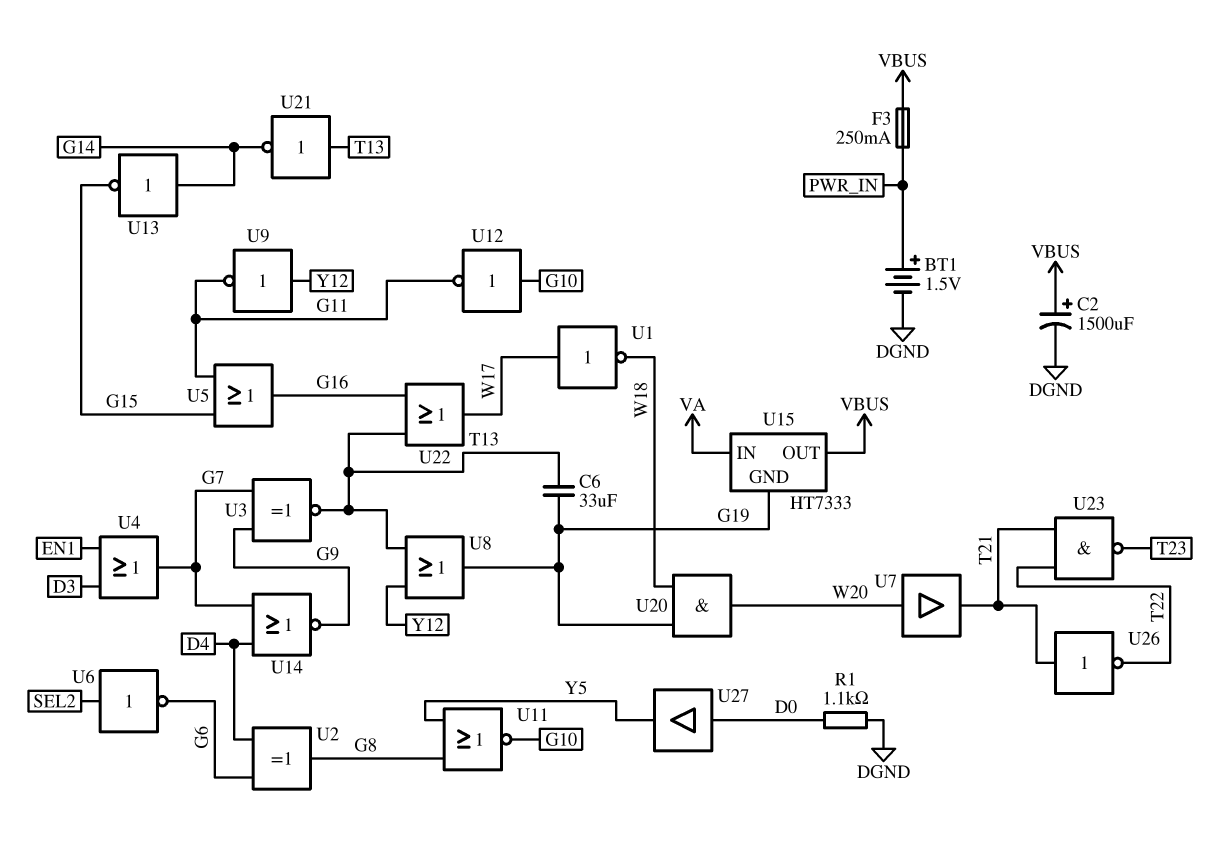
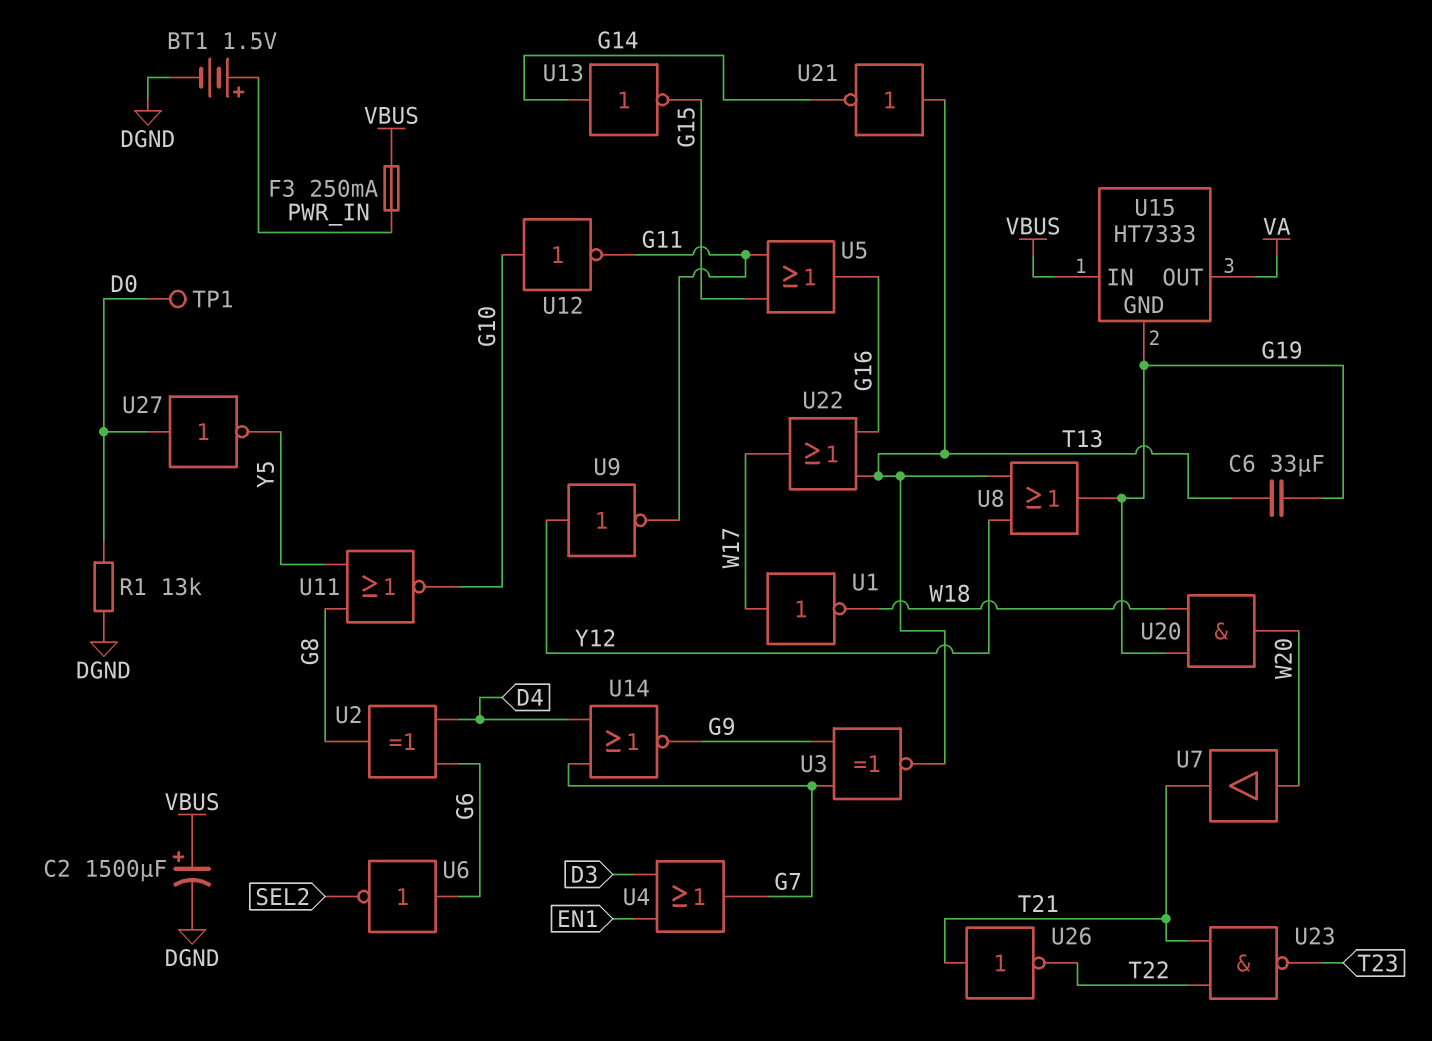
R1: 1.1k (D0, DGND) -> 13k (D0, DGND)
TP1: none -> test point (D0)
U6: NOT (in SEL2, out G6) -> NOT (in G6, out SEL2)
U15 pin IN: VA -> VBUS
U15 pin OUT: VBUS -> VA
U27: buffer (in D0, out Y5) -> NOT (in D0, out Y5)

